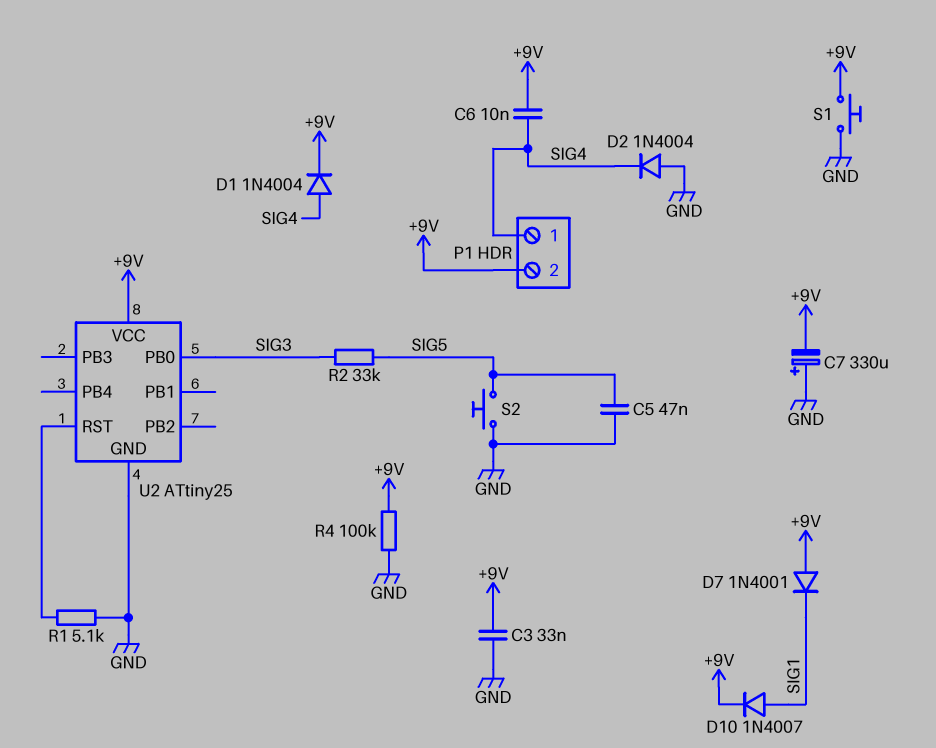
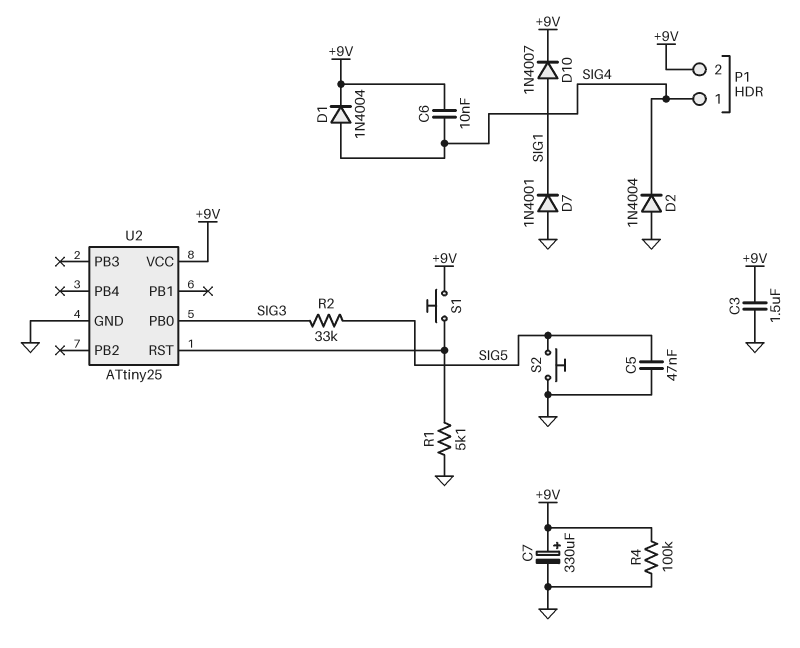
C3: 33nF (+9V, GND) -> 1.5uF (+9V, GND)
C7: 330uF (plus GND, minus +9V) -> 330uF (plus +9V, minus GND)
D7: diode 1N4001 (A +9V, K SIG1) -> diode 1N4001 (A GND, K SIG1)
S1: button (+9V, GND) -> button (+9V, U2/RST)

